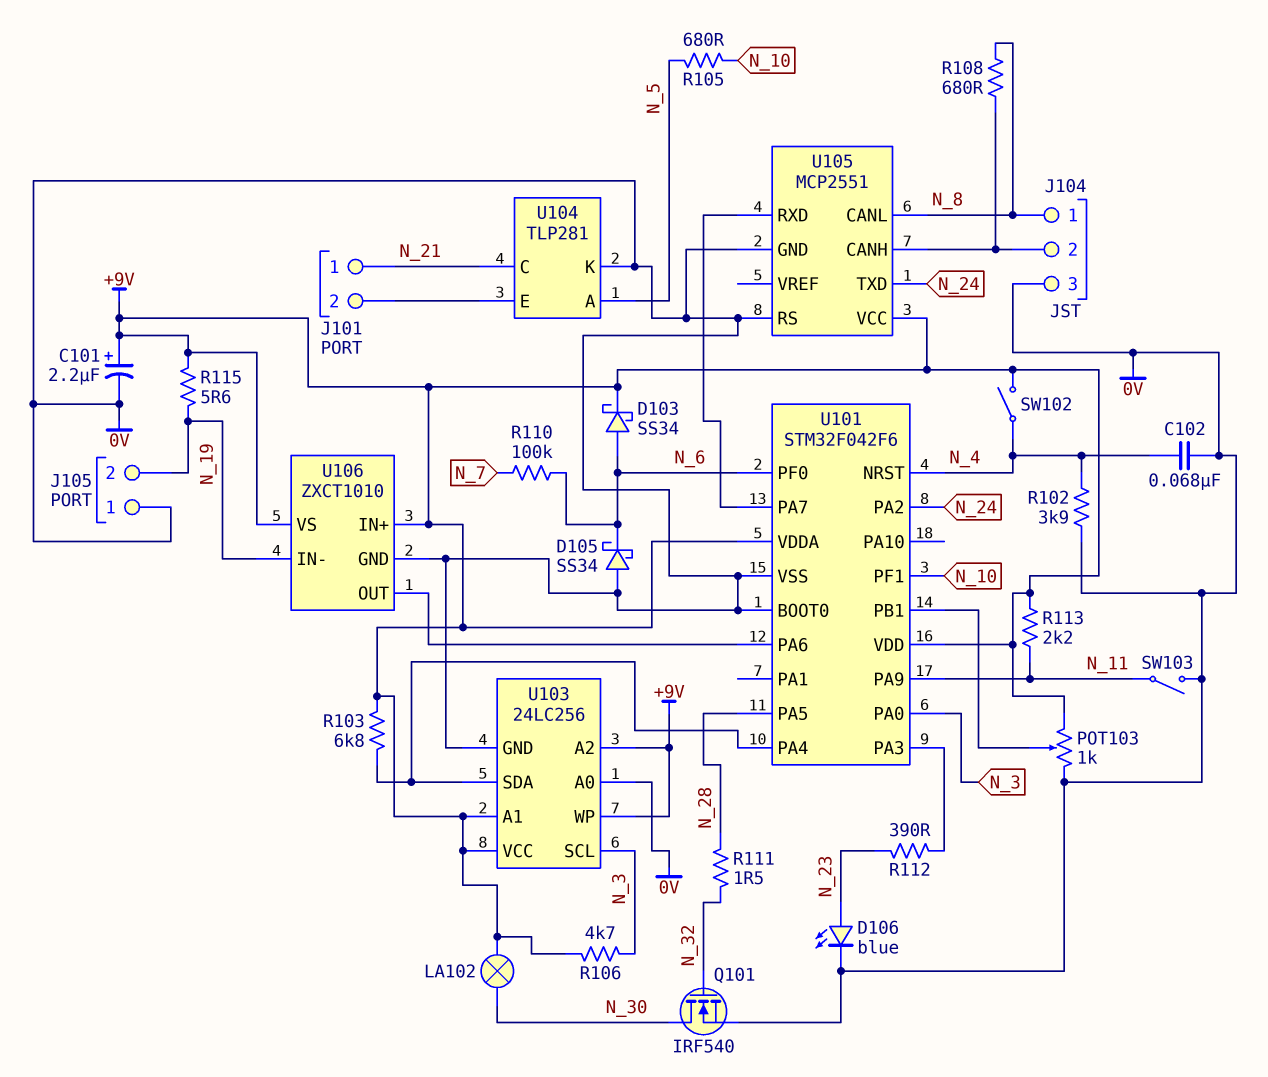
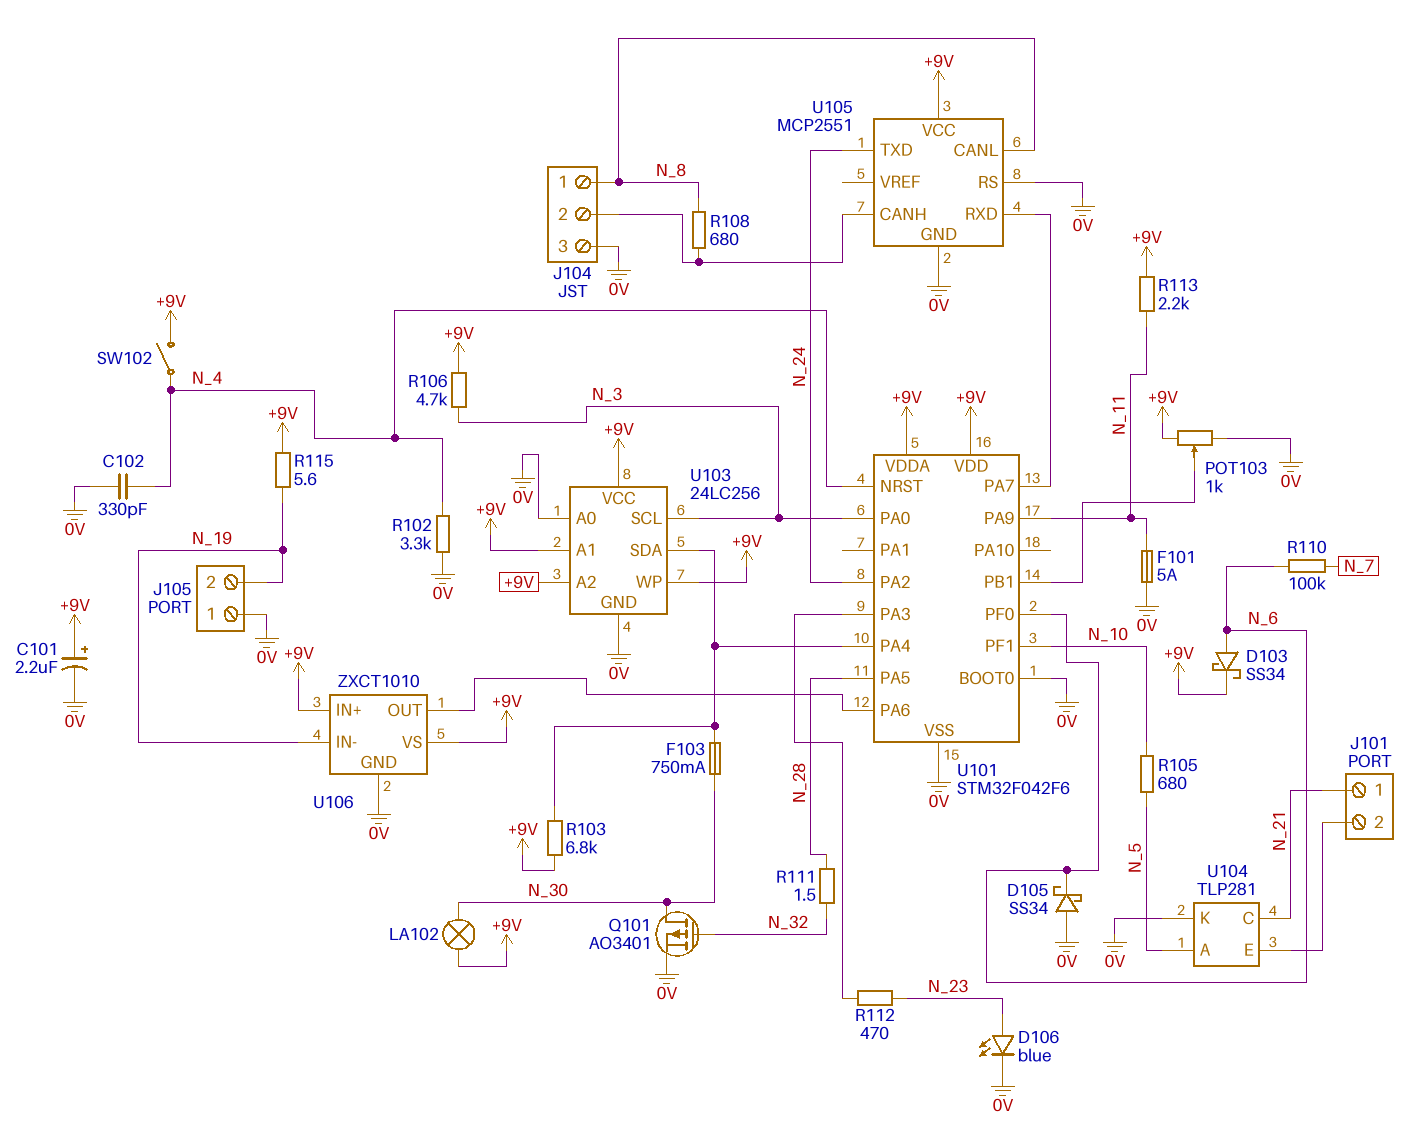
C102: 68nF (0V, N_4) -> 330pF (0V, N_4)
F101: none -> 5A (0V, N_11)
F103: none -> 750mA (N_30, U101/PA4)
Q101: NMOS IRF540 (G N_32, D N_30, S 0V) -> PMOS AO3401 (G N_32, D N_30, S 0V)
R102: 3.9k (0V, N_4) -> 3.3k (0V, N_4)
R112: 390 (N_23, U101/PA3) -> 470 (N_23, U101/PA3)
SW103: switch (0V, N_11) -> none

